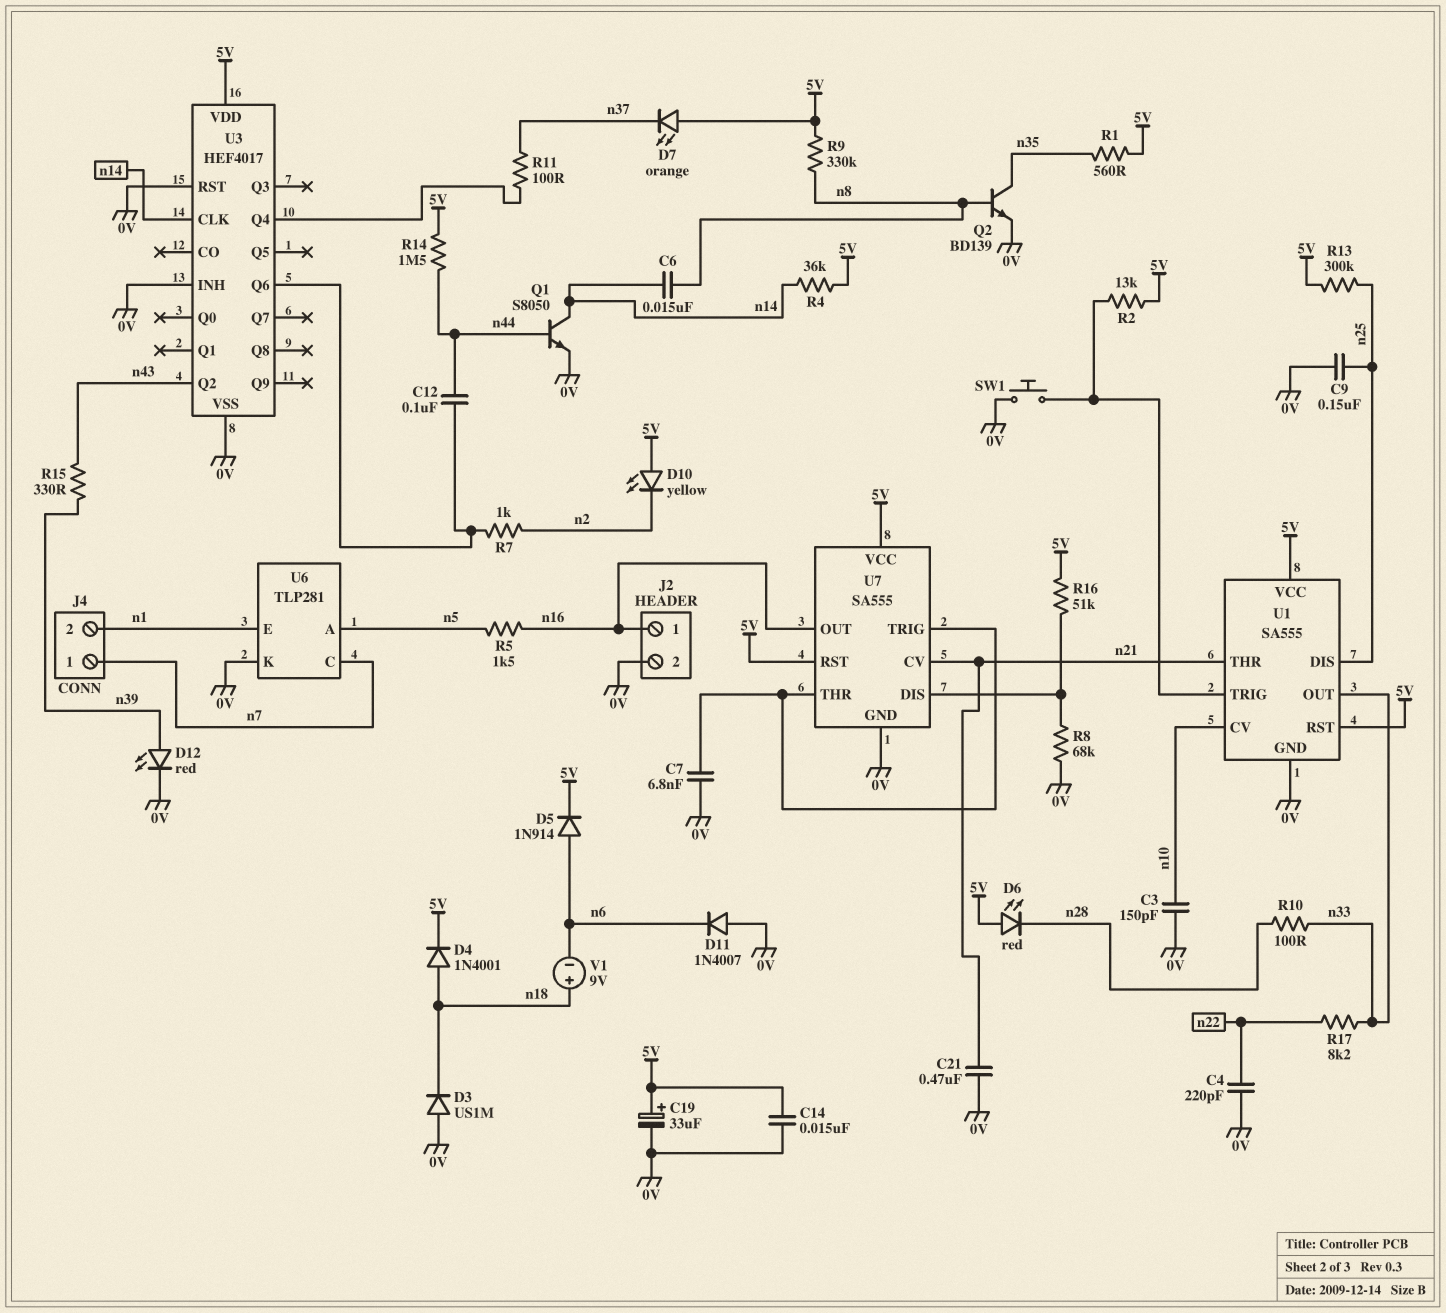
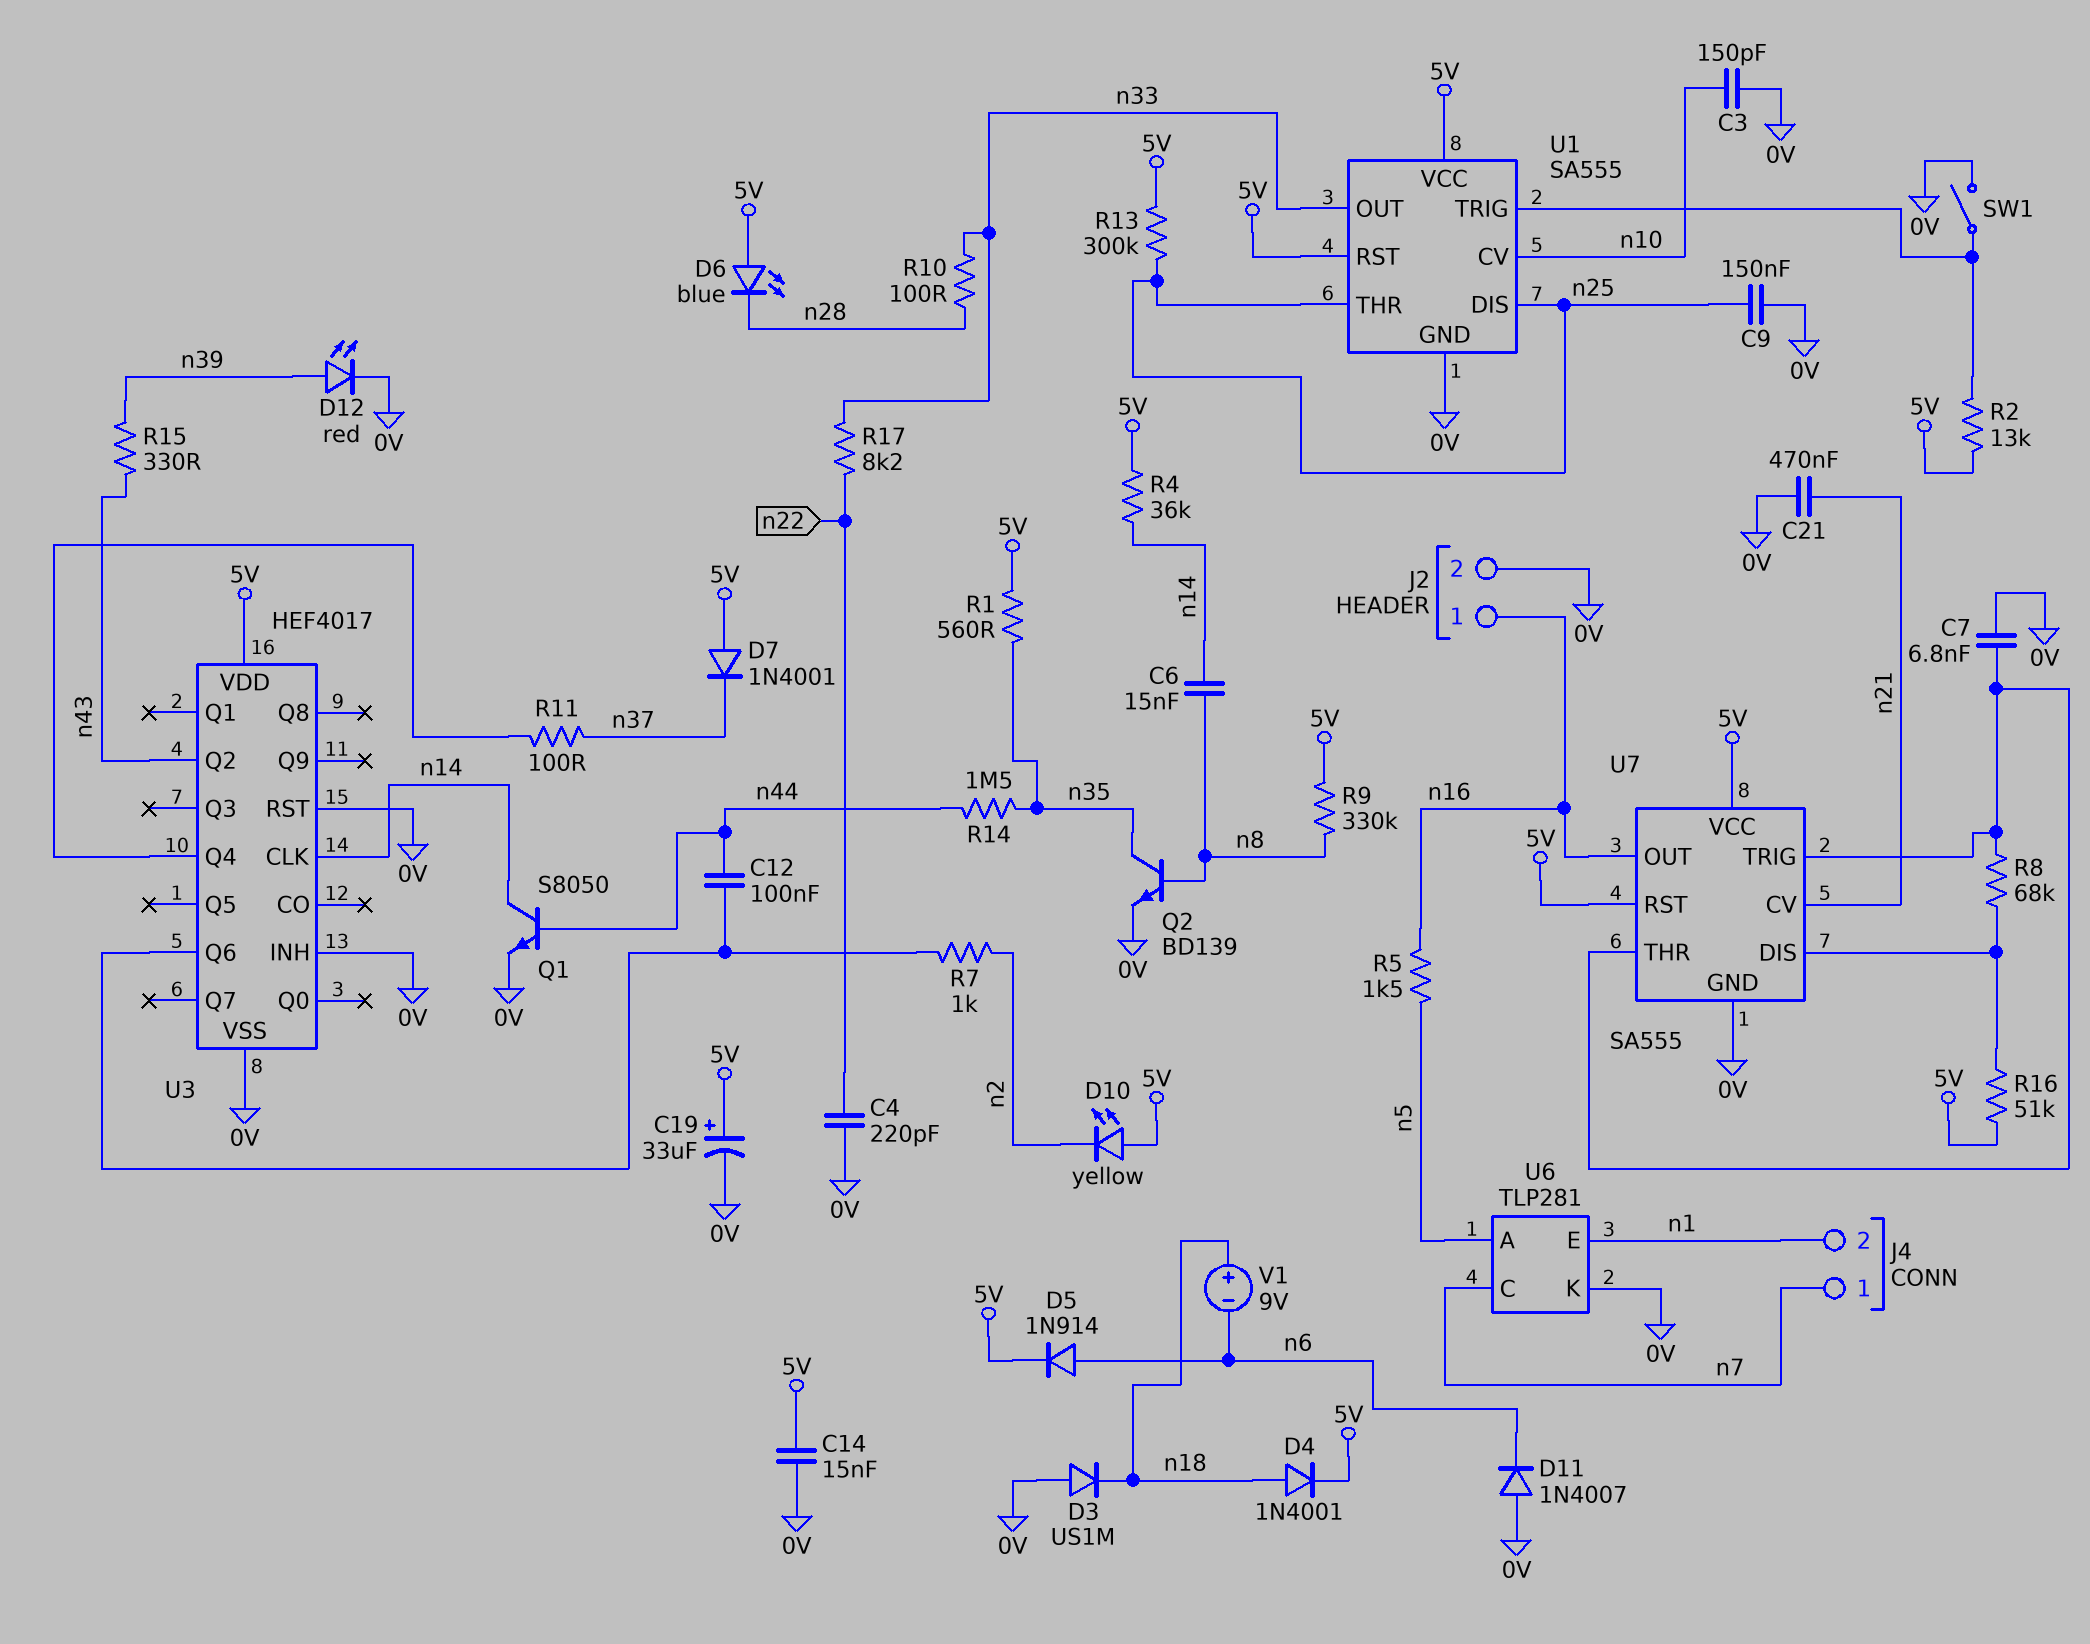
D6: LED red (A 5V, K n28) -> LED blue (A 5V, K n28)
D7: LED orange (A 5V, K n37) -> diode 1N4001 (A 5V, K n37)
R8: 68k (0V, U7/DIS) -> 68k (U7/DIS, U7/THR)
R14: 1.5M (5V, n44) -> 1.5M (n35, n44)
SW1: button (0V, U1/TRIG) -> switch (0V, U1/TRIG)
U1 pin THR: n21 -> n25

